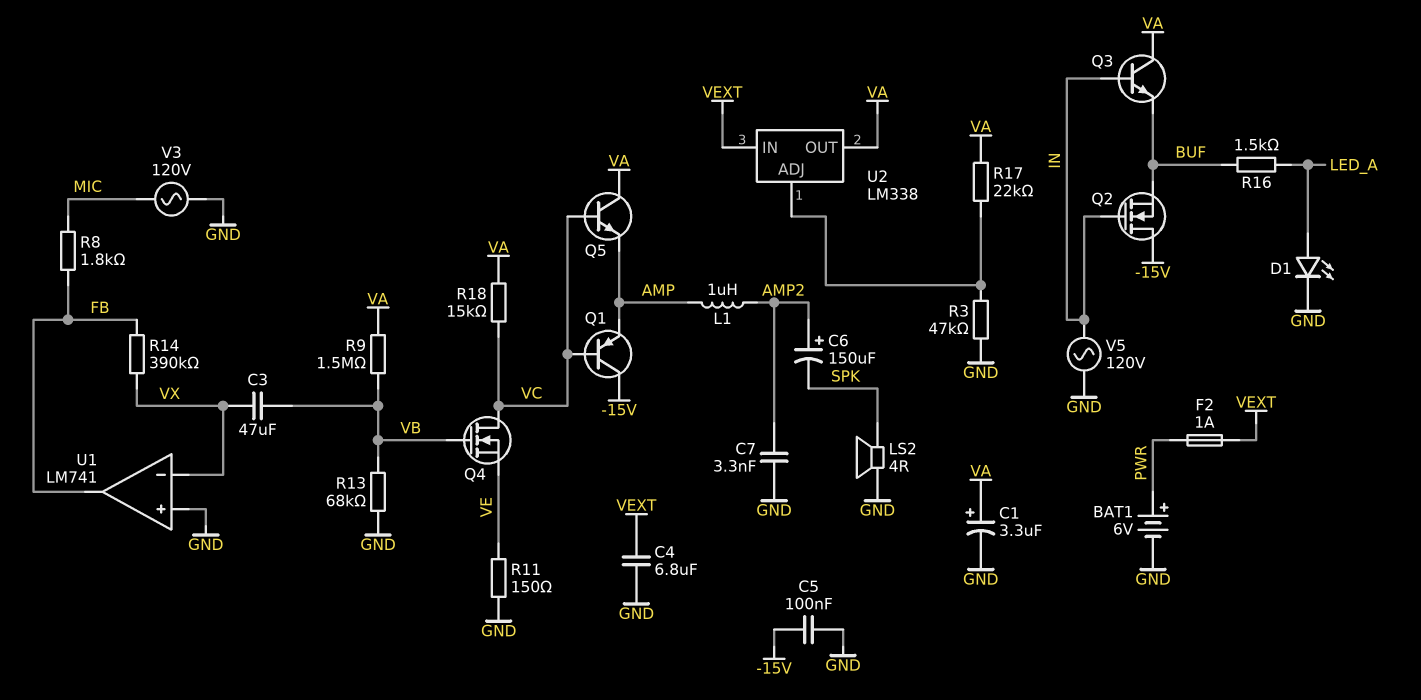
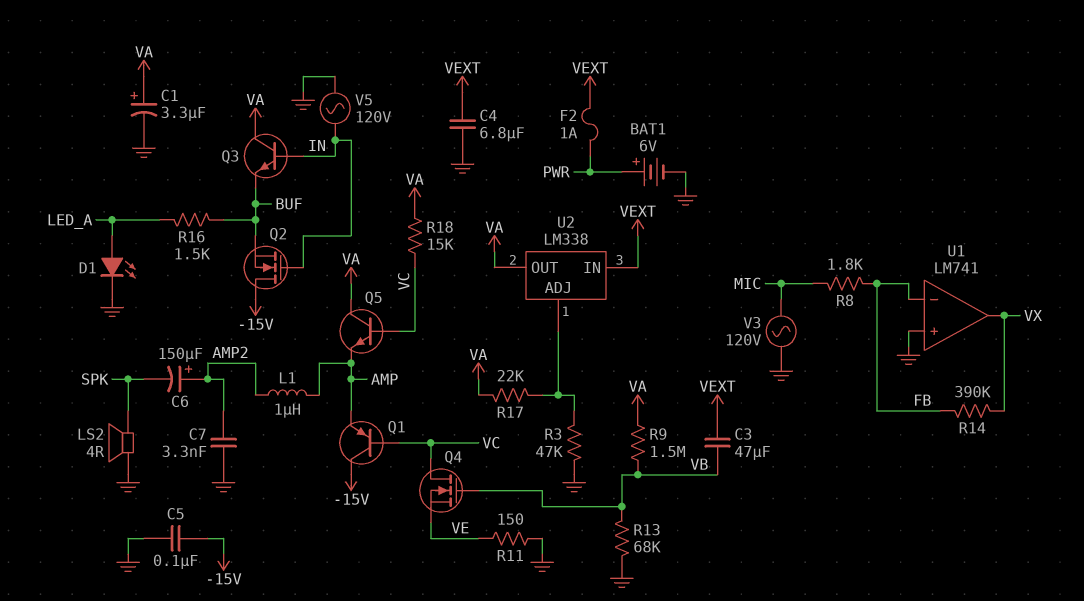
C3: 47uF (VB, VX) -> 47uF (VB, VEXT)
U1 pin in-: VX -> FB
U1 pin out: FB -> VX

